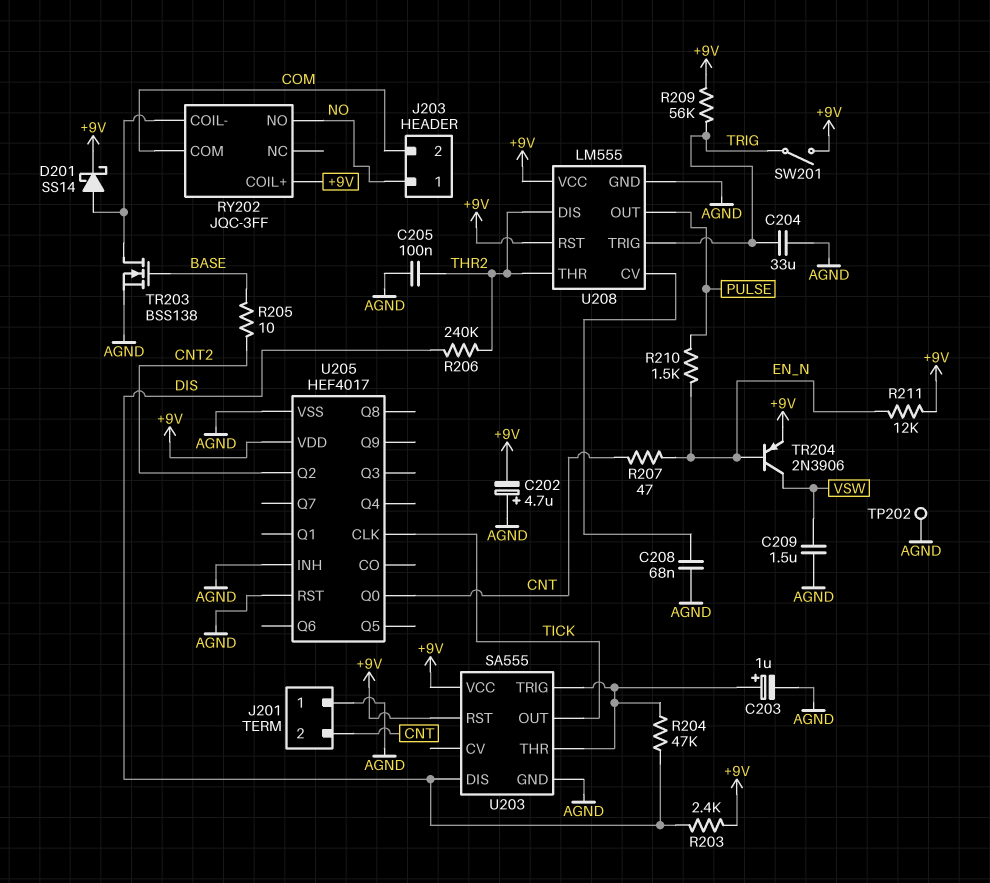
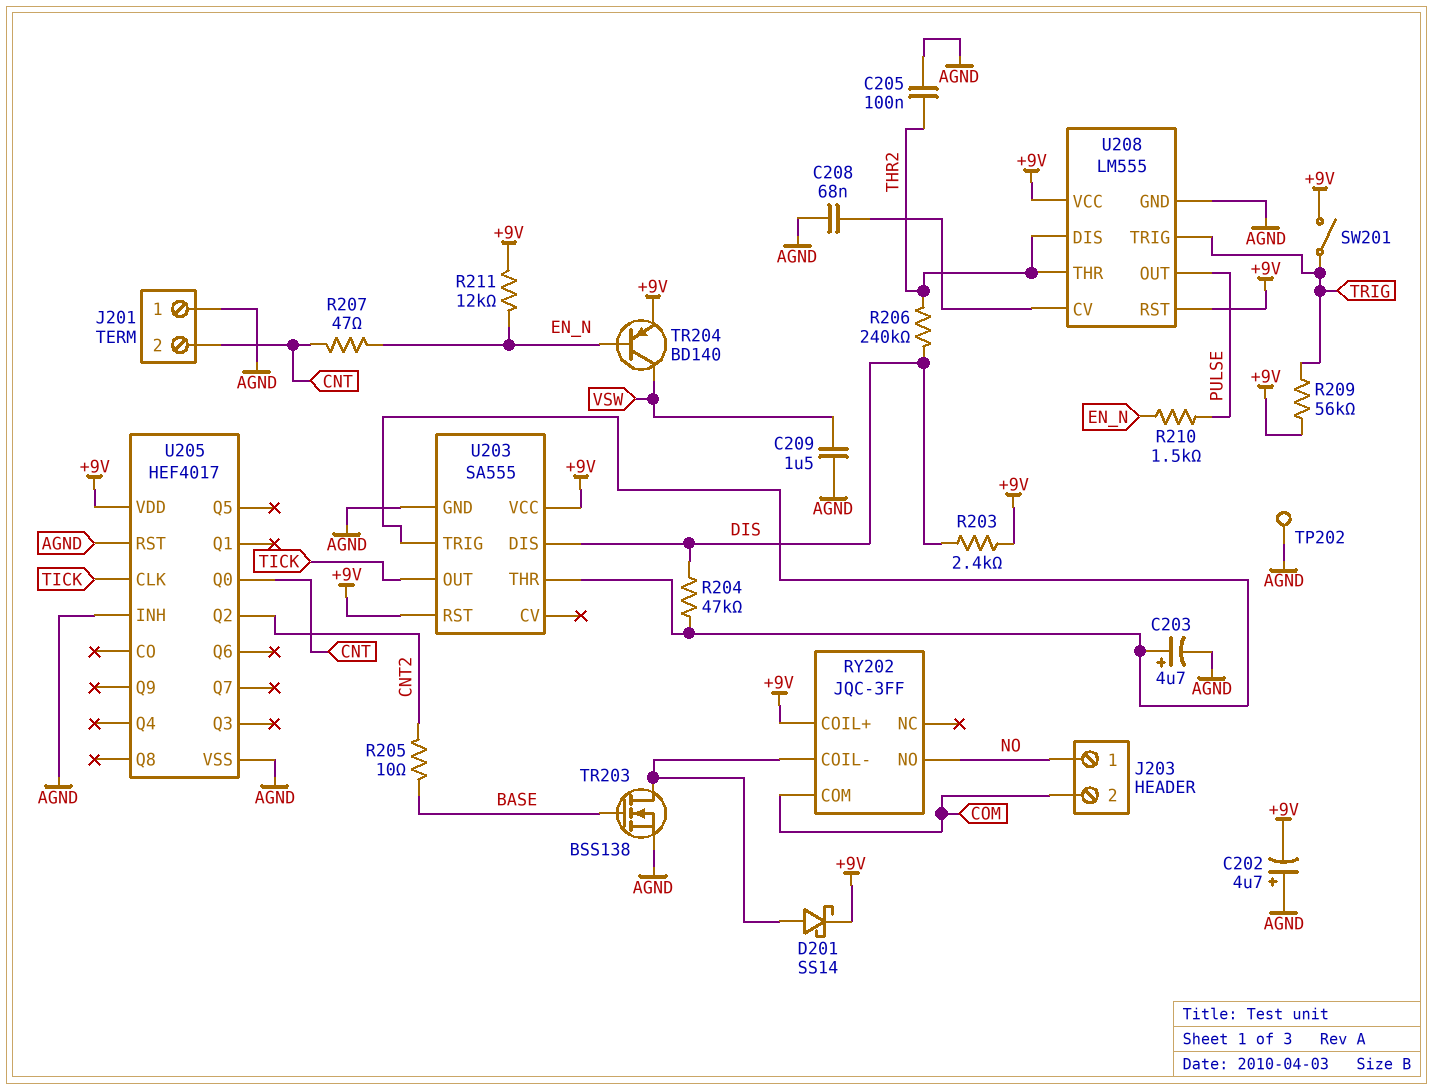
C203: 1uF (plus U203/THR, minus AGND) -> 4.7uF (plus U203/THR, minus AGND)
C204: 33uF (AGND, TRIG) -> none
TR204: PNP 2N3906 (B EN_N, C VSW, E +9V) -> PNP BD140 (B EN_N, C VSW, E +9V)

